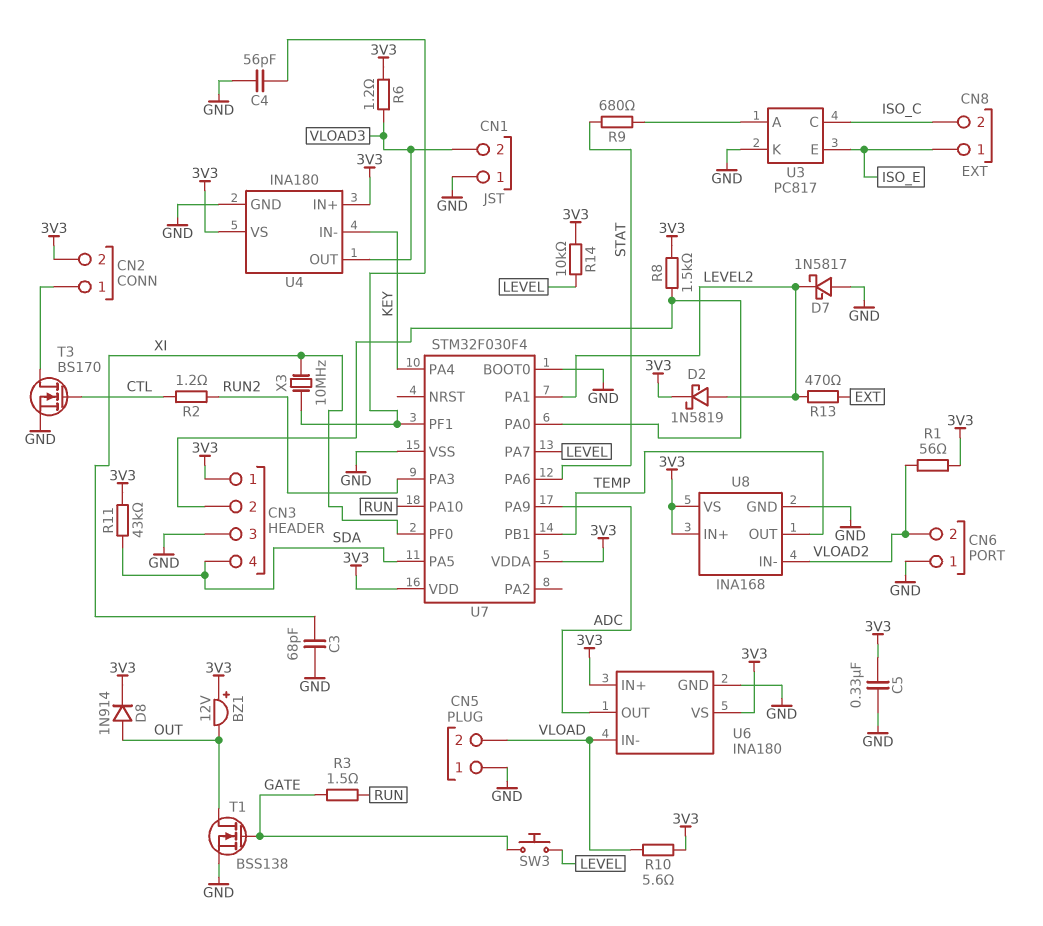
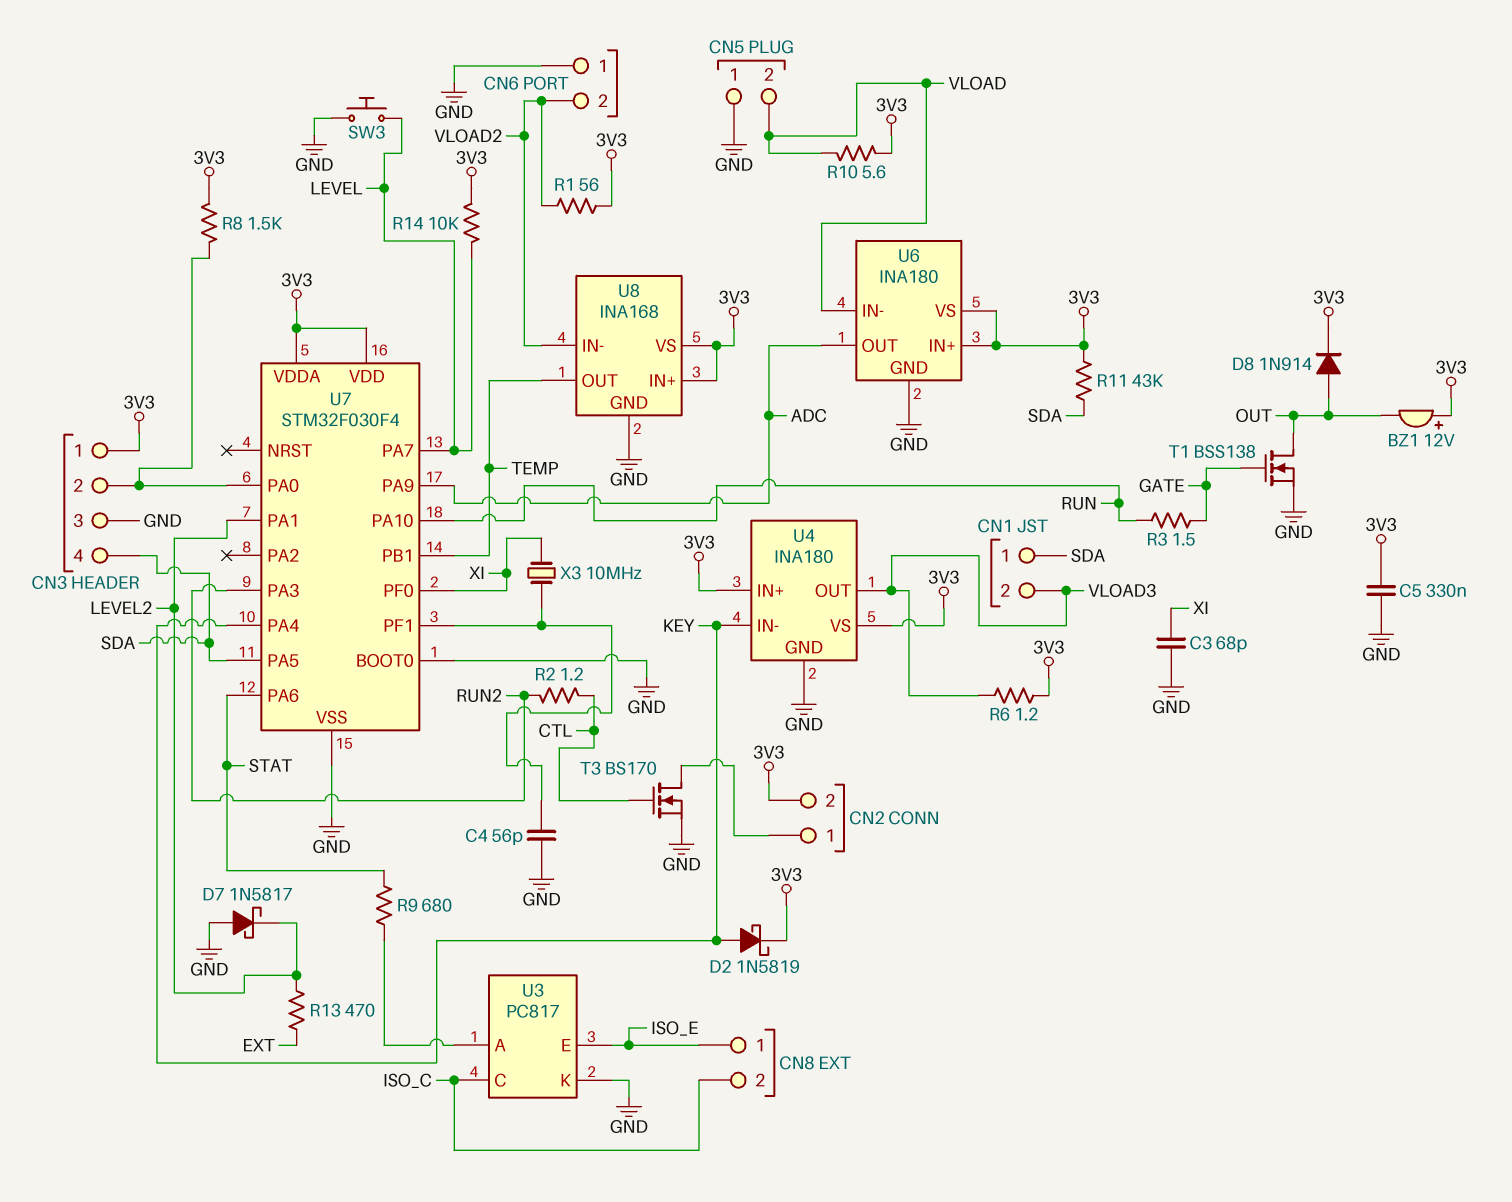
CN1 pin 1: GND -> SDA
D2: schottky 1N5819 (A LEVEL2, K 3V3) -> schottky 1N5819 (A KEY, K 3V3)
SW3: button (GATE, LEVEL) -> button (GND, LEVEL)

